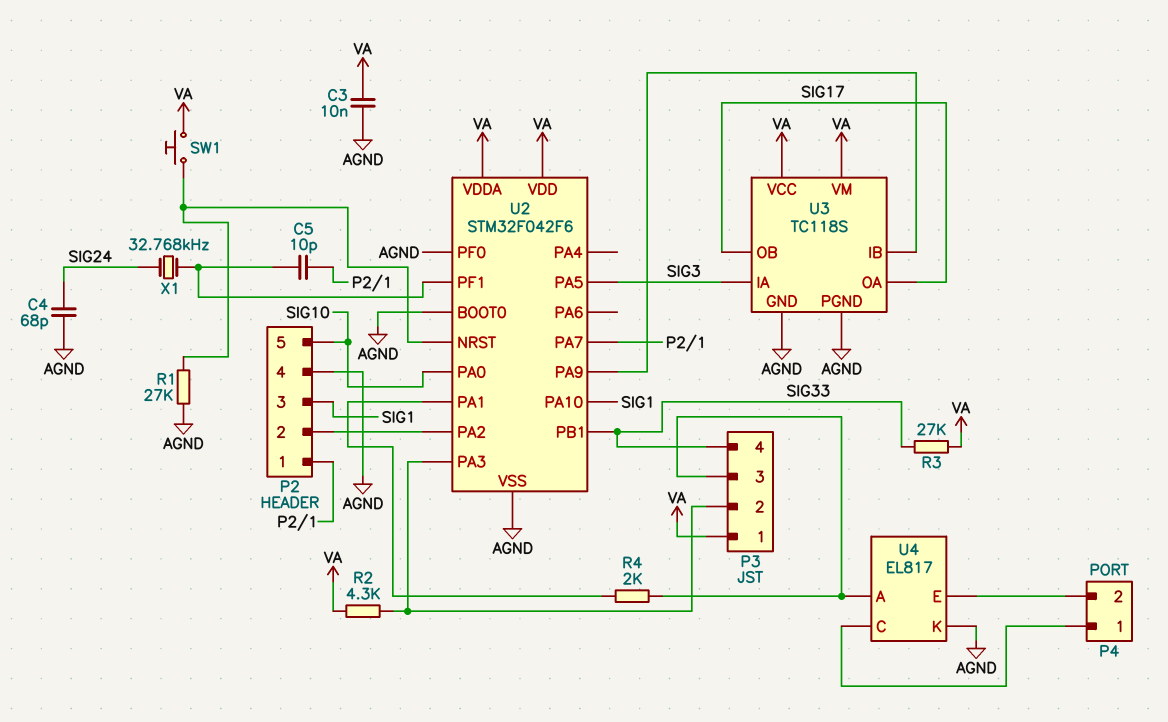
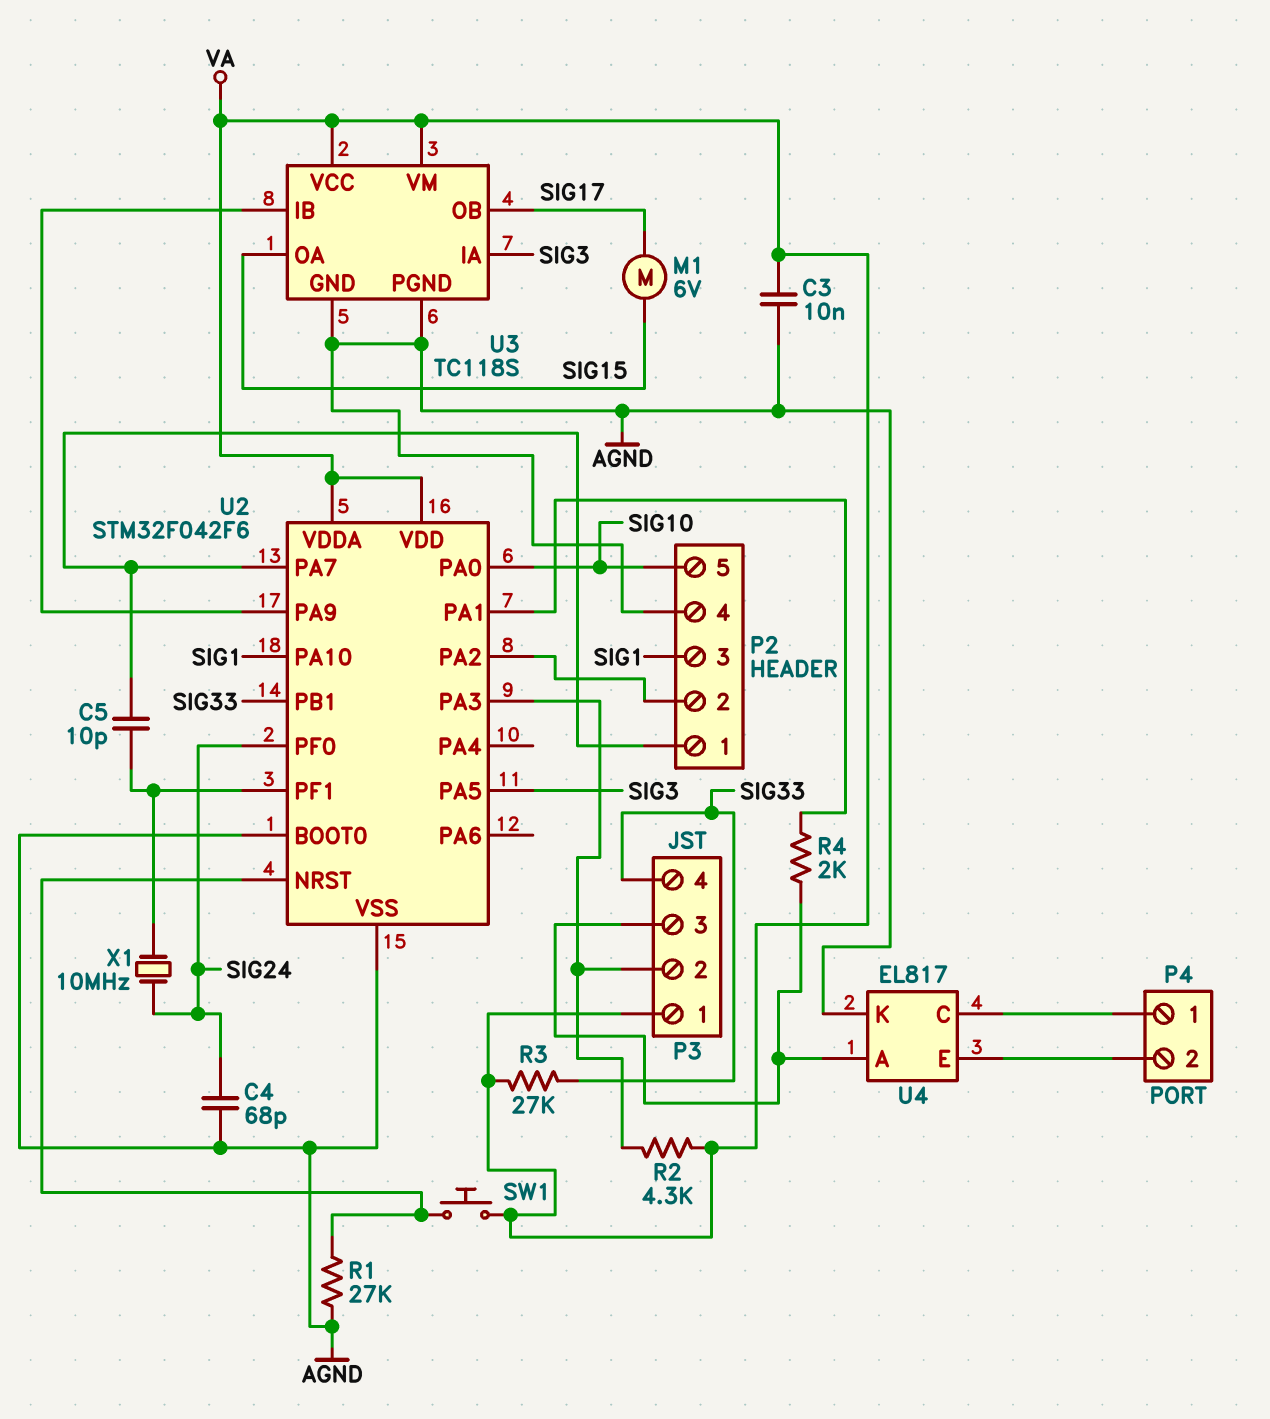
M1: none -> motor 6V (SIG15, SIG17)
U2 pin PF0: AGND -> SIG24
U3 pin OA: SIG17 -> SIG15
X1: 32.768kHz (SIG24, U2/PF1) -> 10MHz (SIG24, U2/PF1)

